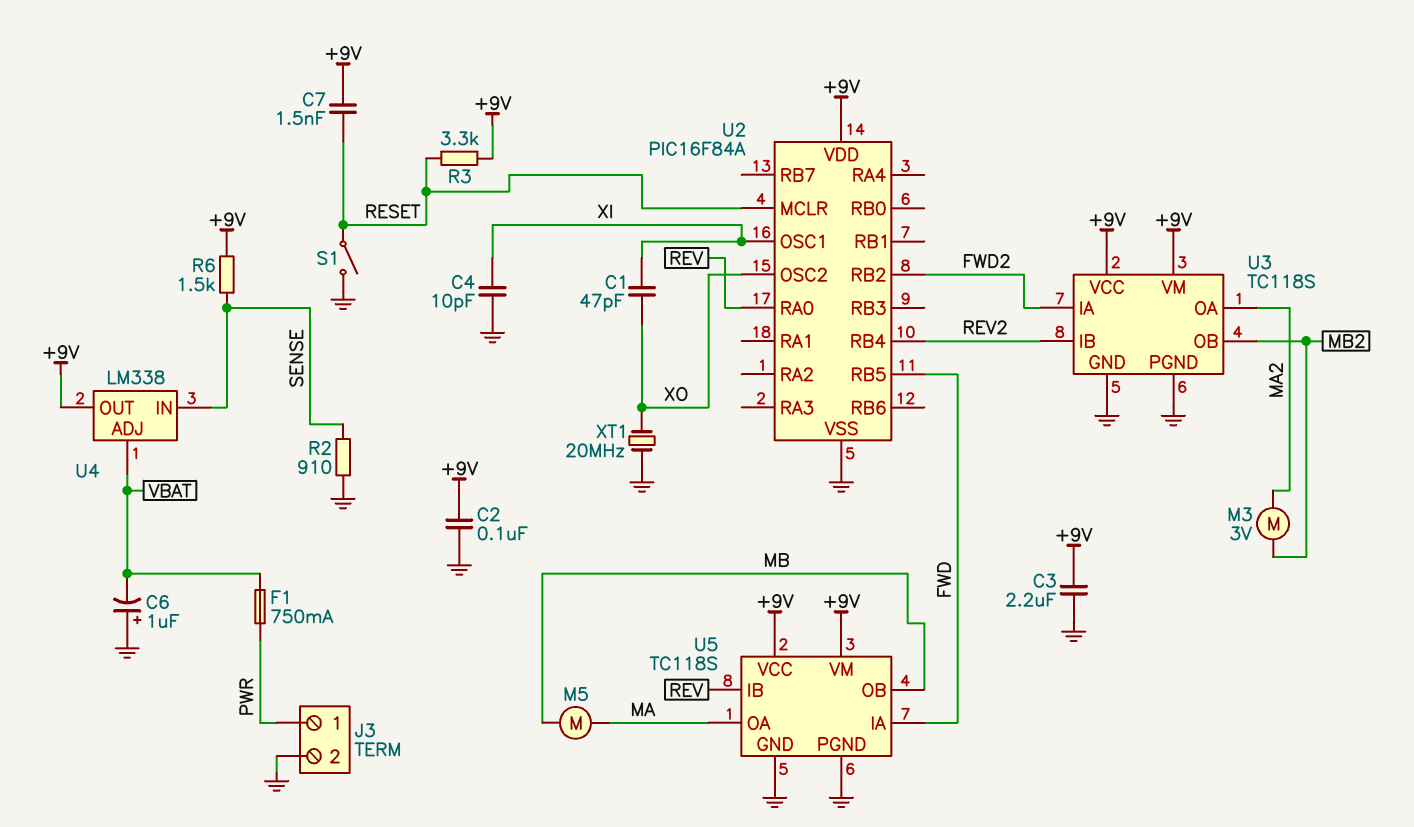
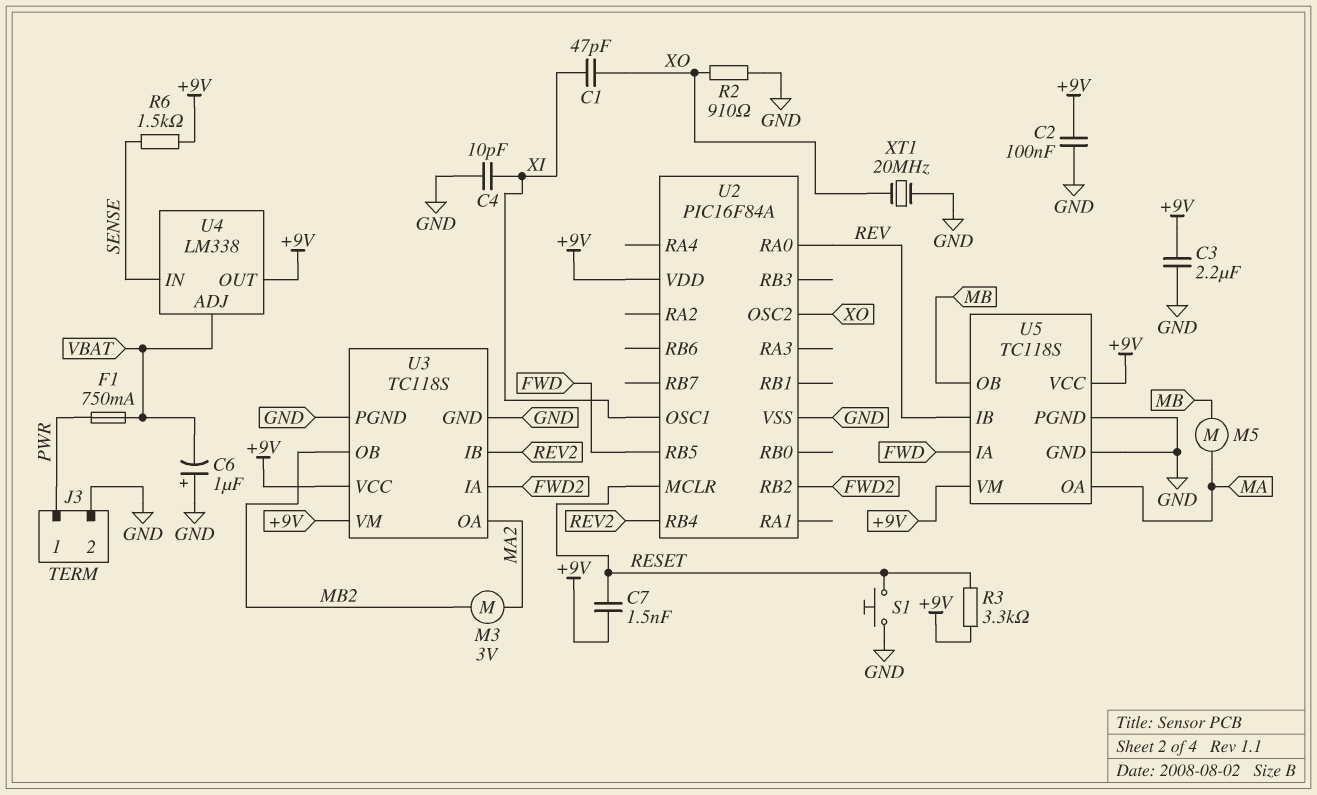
R2: 910 (GND, SENSE) -> 910 (GND, XO)
S1: switch (GND, RESET) -> button (GND, RESET)

